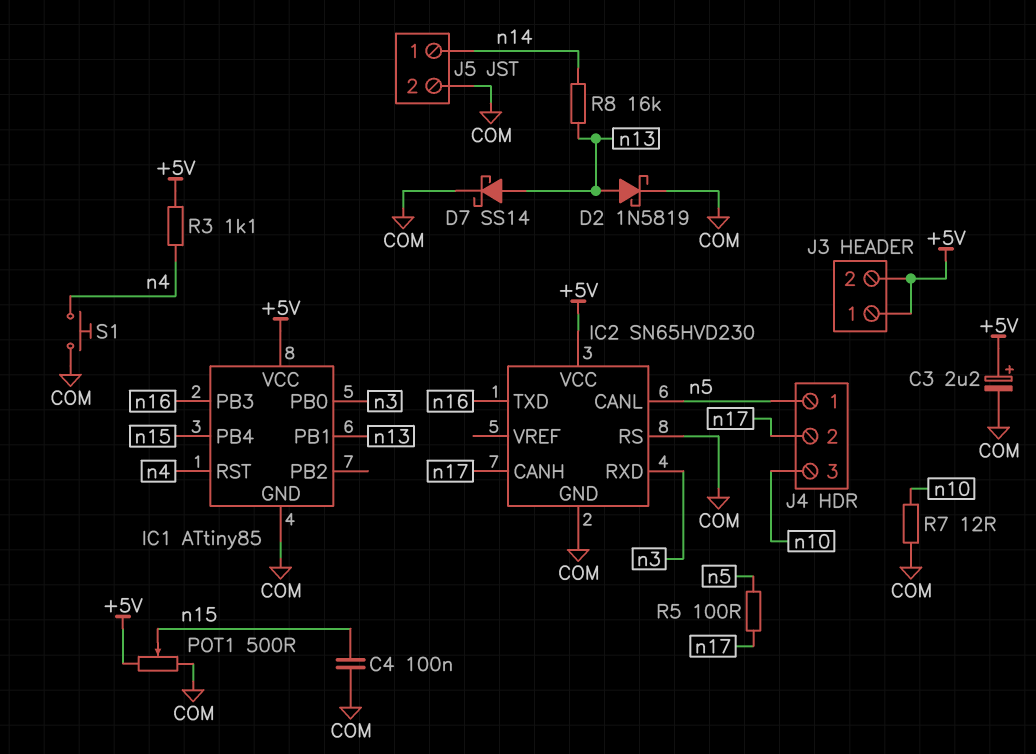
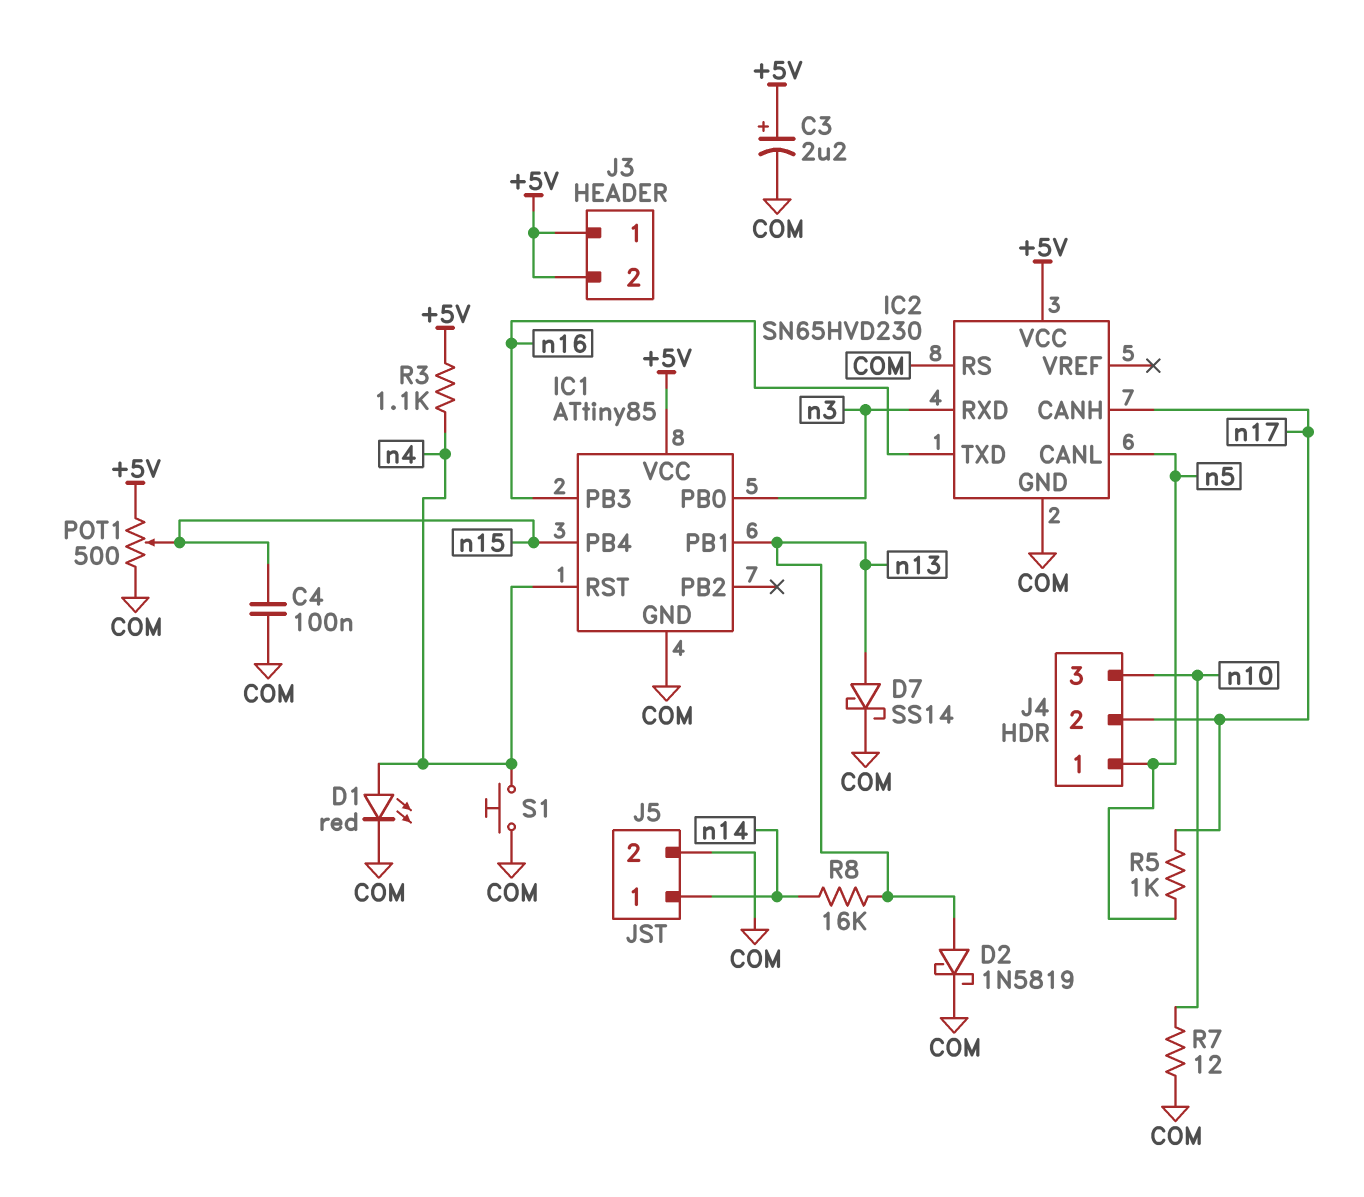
D1: none -> LED red (A n4, K COM)
R5: 100 (n5, n17) -> 1k (n5, n17)

